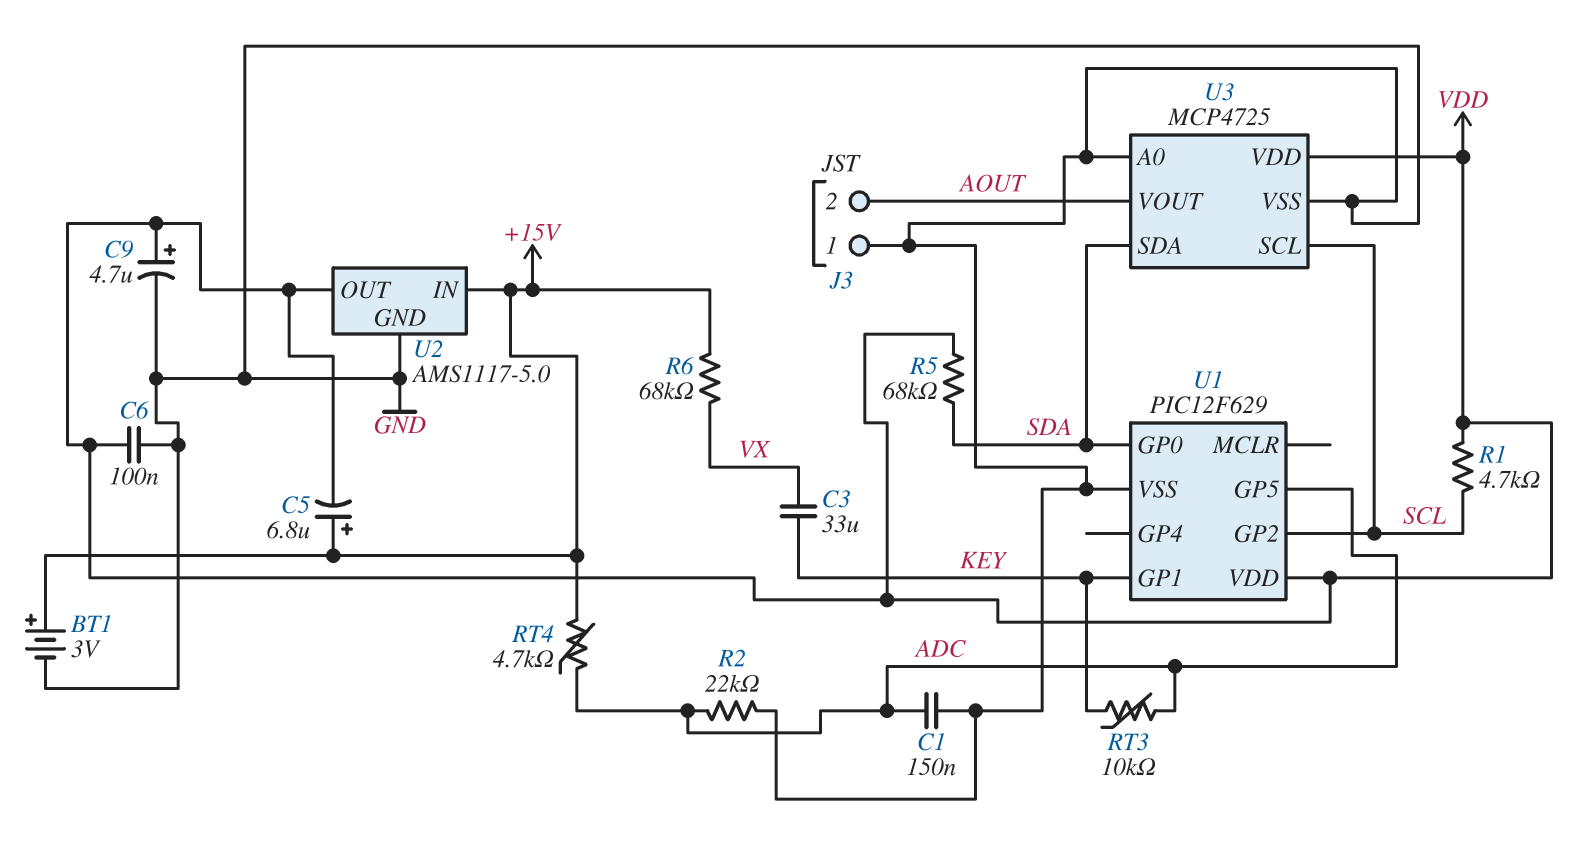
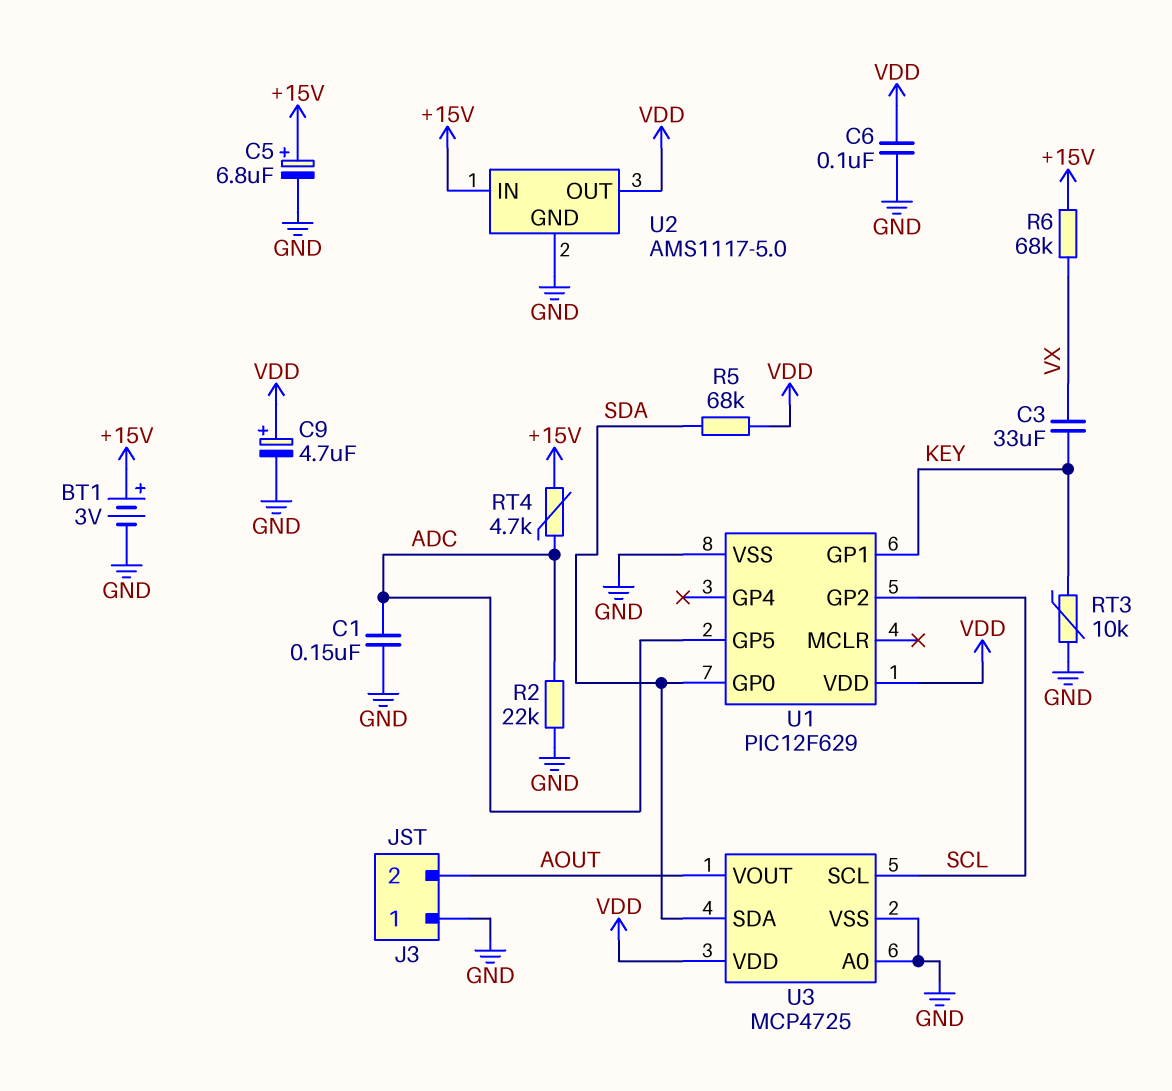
C5: 6.8uF (plus +15V, minus VDD) -> 6.8uF (plus +15V, minus GND)
R1: 4.7k (SCL, VDD) -> none
RT3: 10k (ADC, KEY) -> 10k (GND, KEY)

